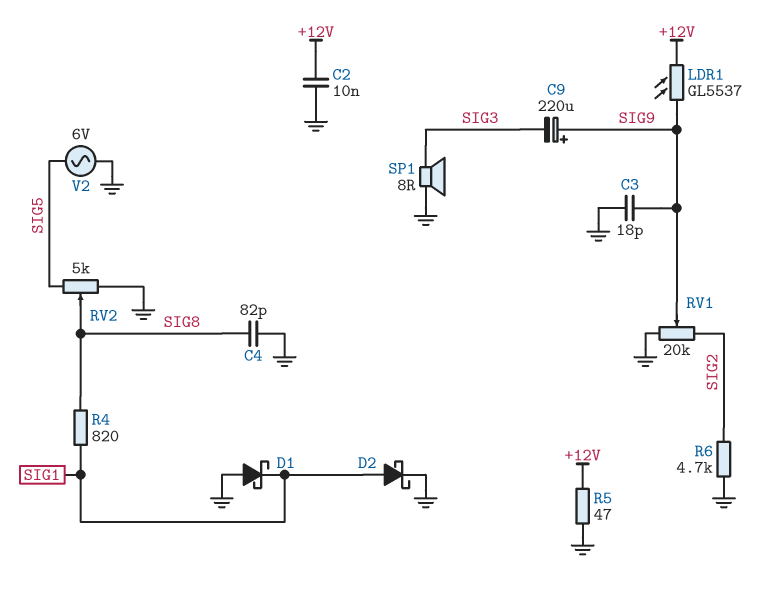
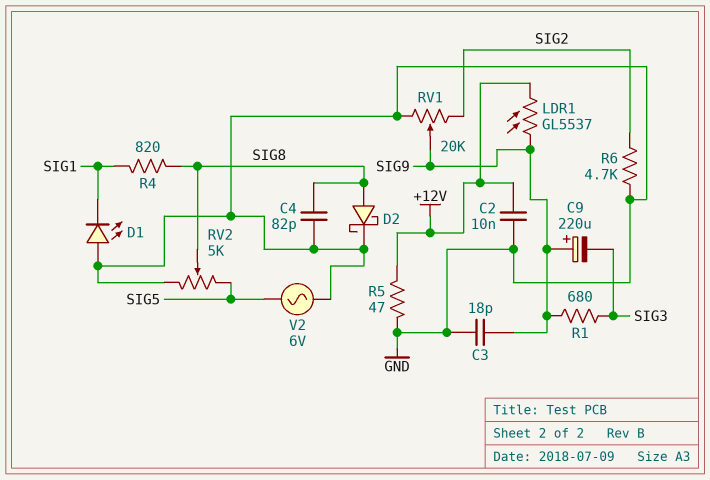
D1: schottky (A GND, K SIG1) -> LED (A GND, K SIG1)
D2: schottky (A SIG1, K GND) -> schottky (A SIG8, K GND)
R1: none -> 680 (SIG3, SIG9)
SP1: speaker 8R (GND, SIG3) -> none

